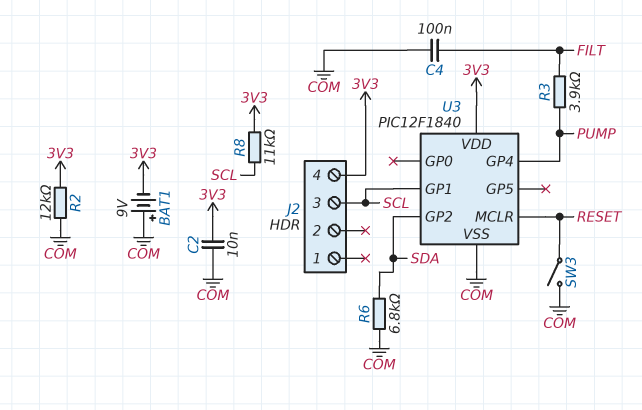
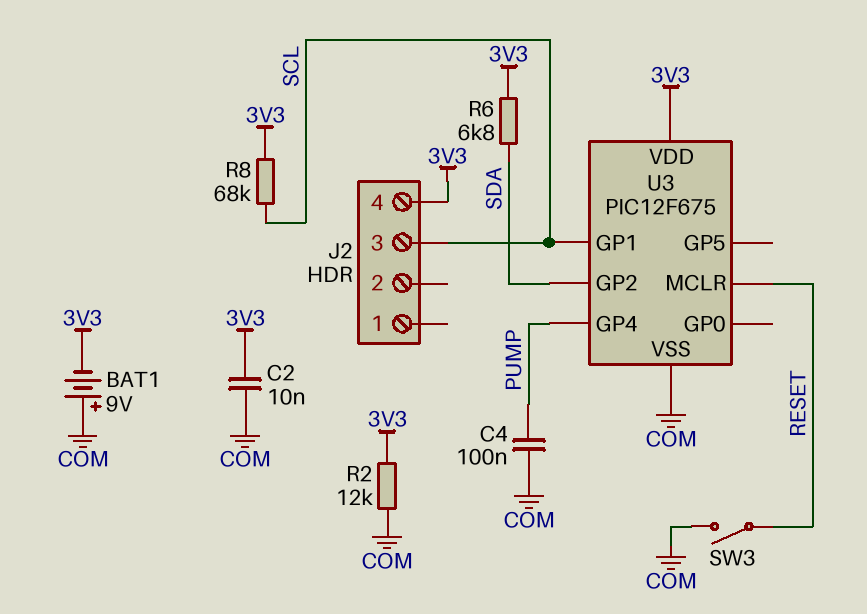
C4: 100nF (COM, FILT) -> 100nF (COM, PUMP)
R3: 3.9k (FILT, PUMP) -> none
R6: 6.8k (COM, SDA) -> 6.8k (3V3, SDA)
R8: 11k (3V3, SCL) -> 68k (3V3, SCL)
U3: PIC12F1840 -> PIC12F675

